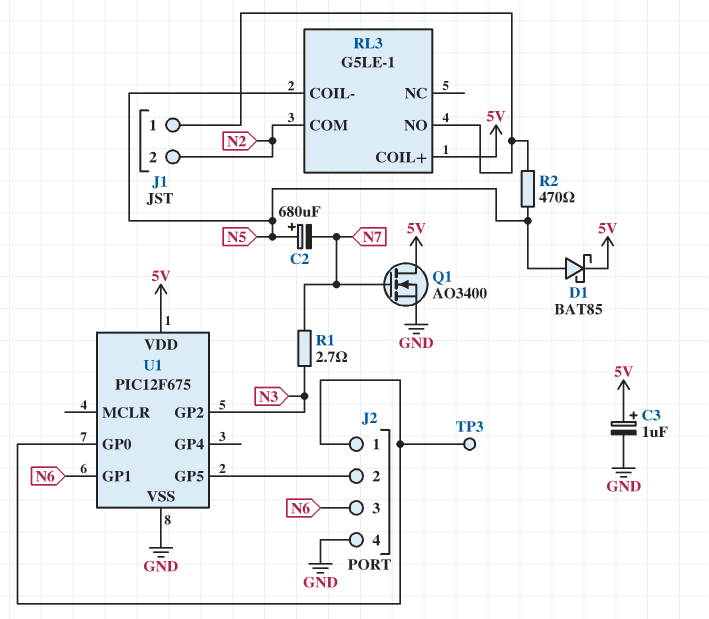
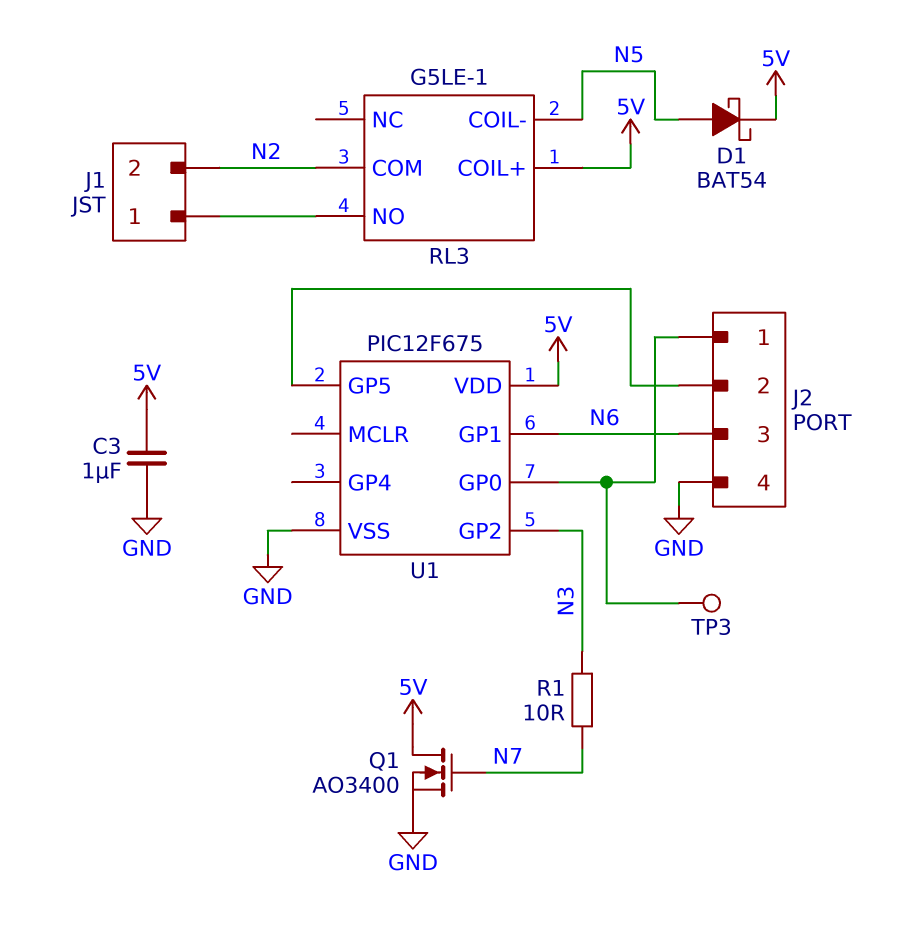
C2: 680uF (plus N5, minus N7) -> none
C3: 1uF (plus 5V, minus GND) -> 1uF (5V, GND)
D1: schottky BAT85 (A N5, K 5V) -> schottky BAT54 (A N5, K 5V)
R1: 2.7 (N3, N7) -> 10 (N3, N7)
R2: 470 (J1/1, N5) -> none

